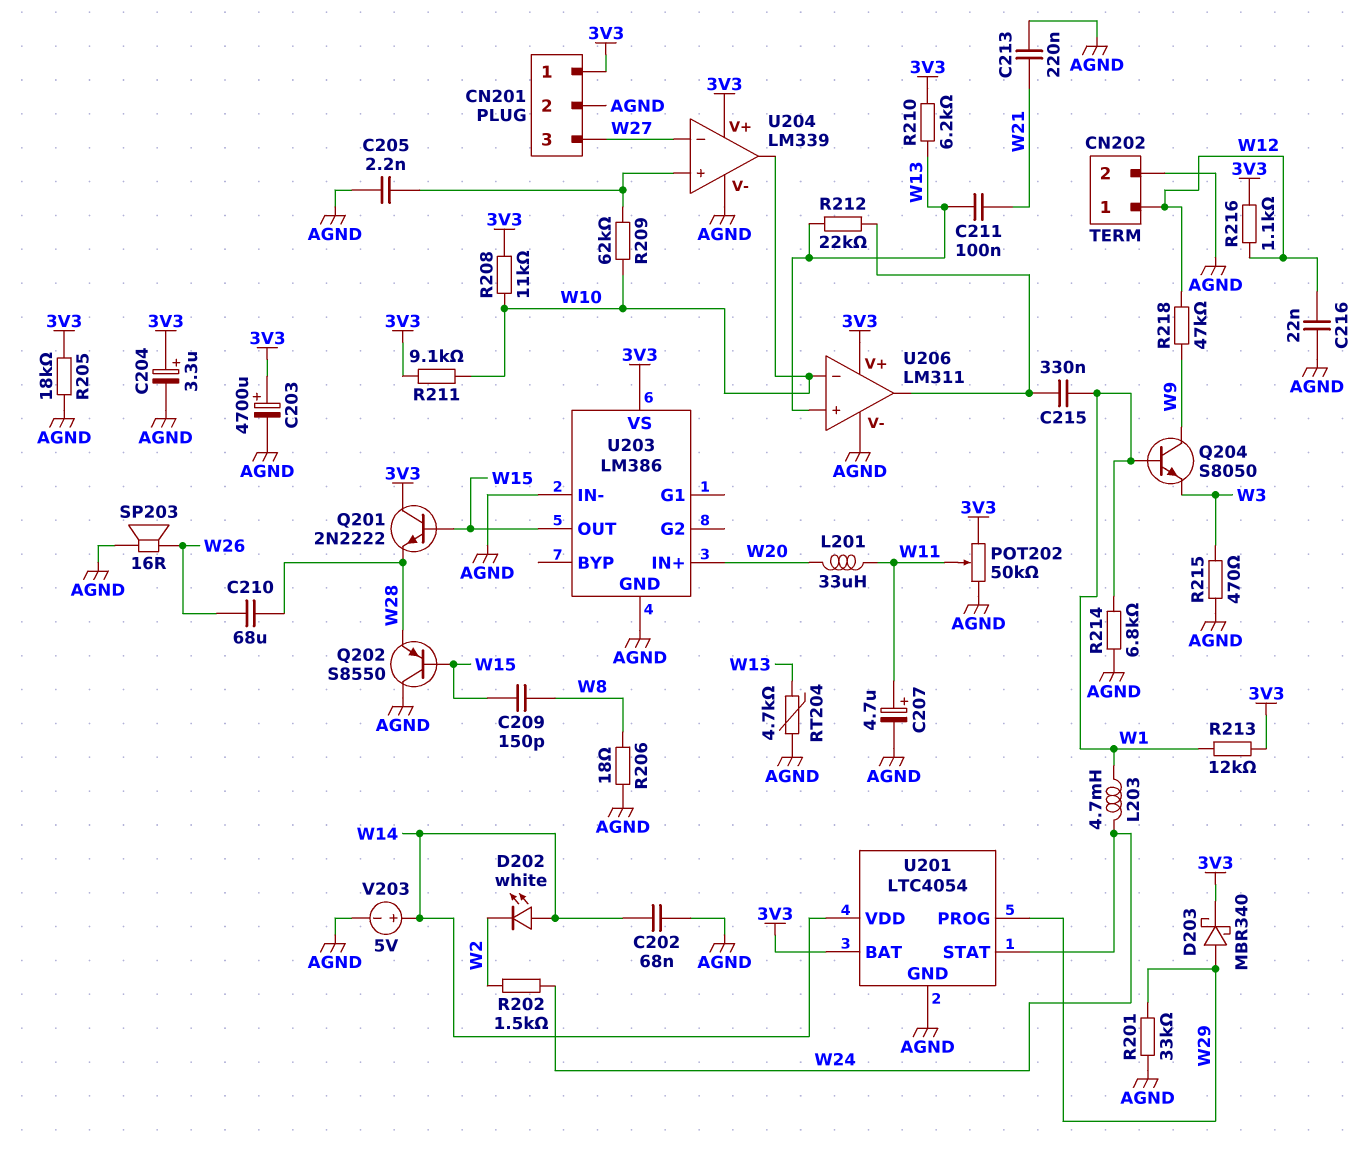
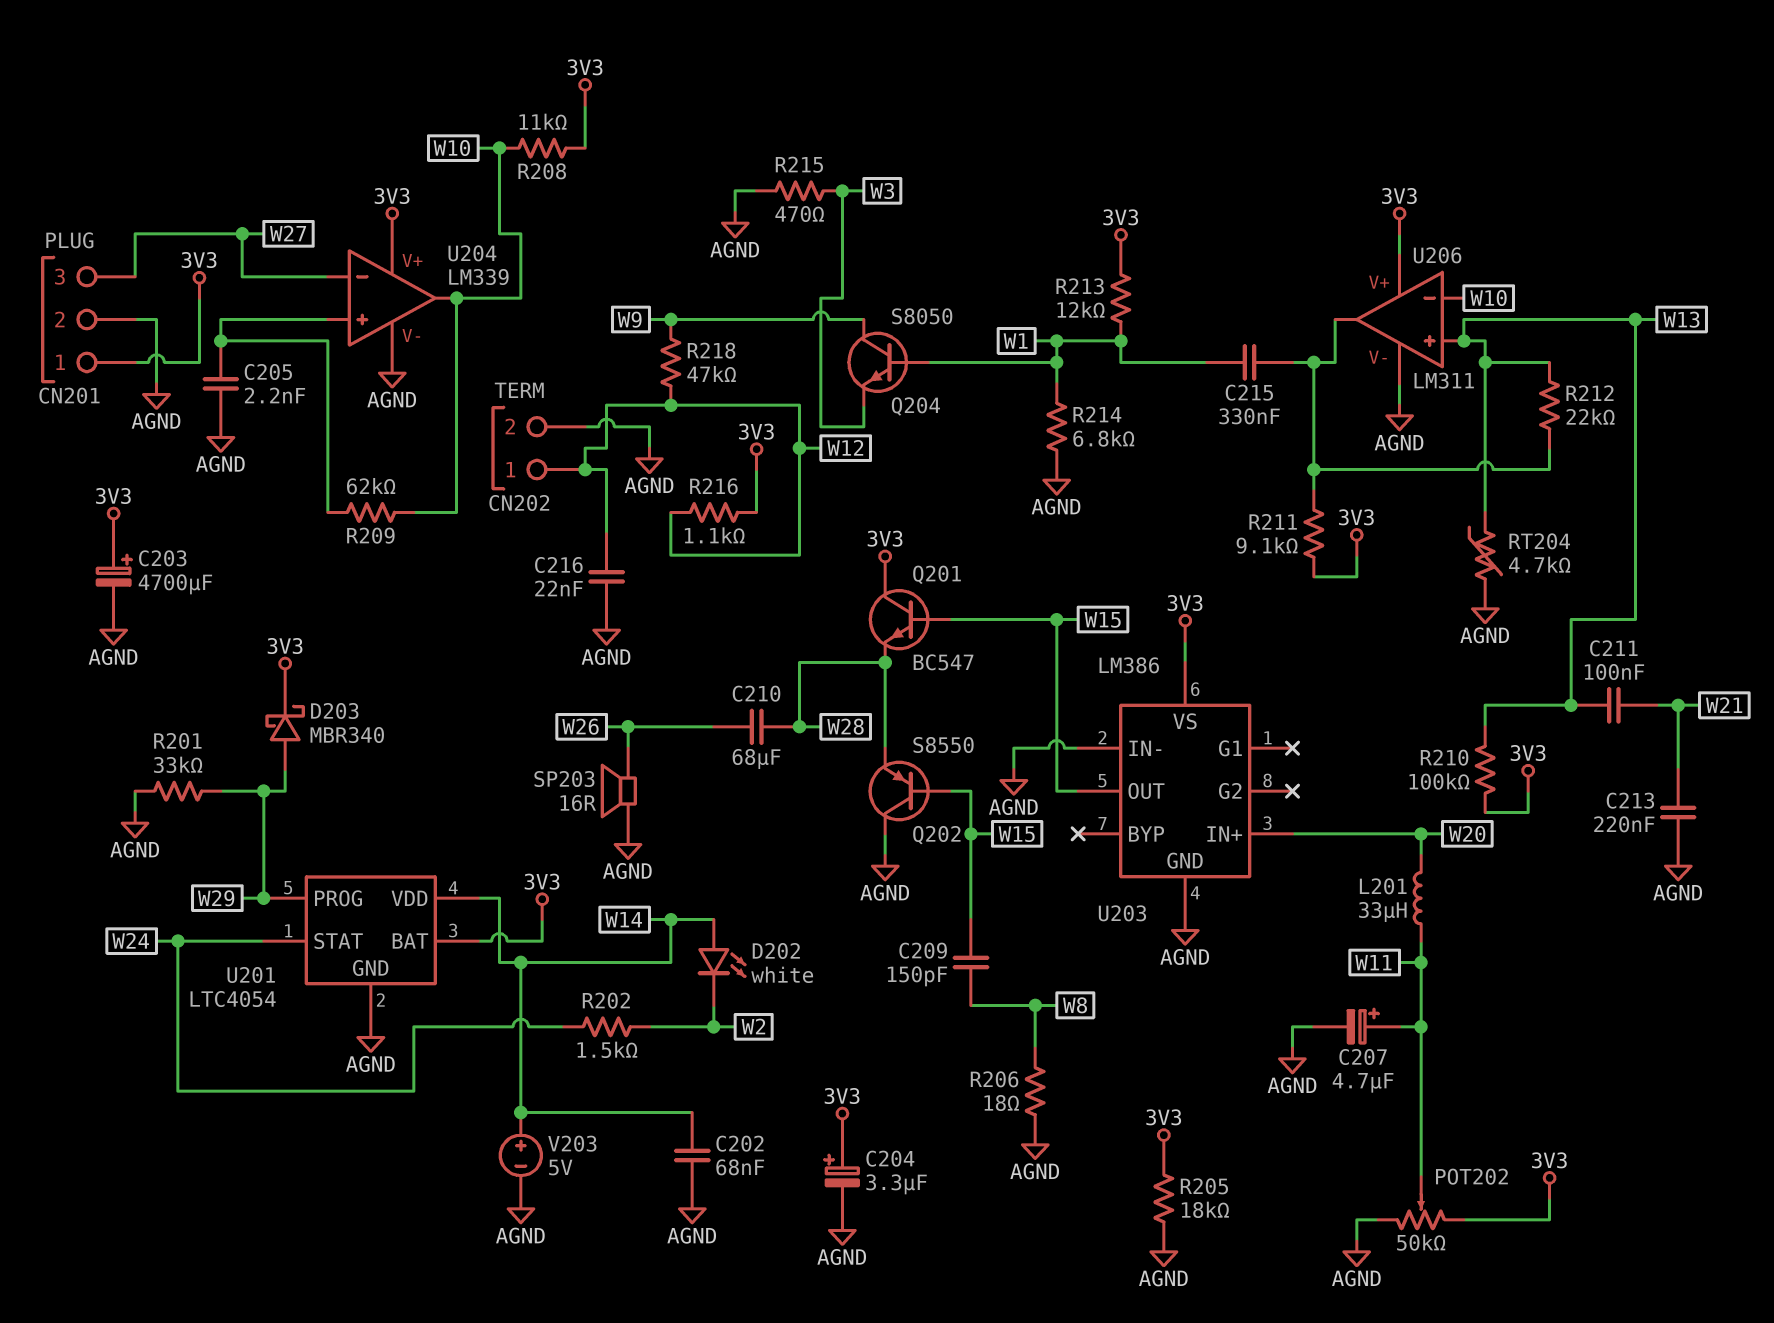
L203: 4.7mH (W1, W24) -> none
Q201: NPN 2N2222 (B W15, C 3V3, E W28) -> NPN BC547 (B W15, C 3V3, E W28)
R210: 6.2k (3V3, W13) -> 100k (3V3, W13)
R211: 9.1k (3V3, W10) -> 9.1k (3V3, U206/out)

